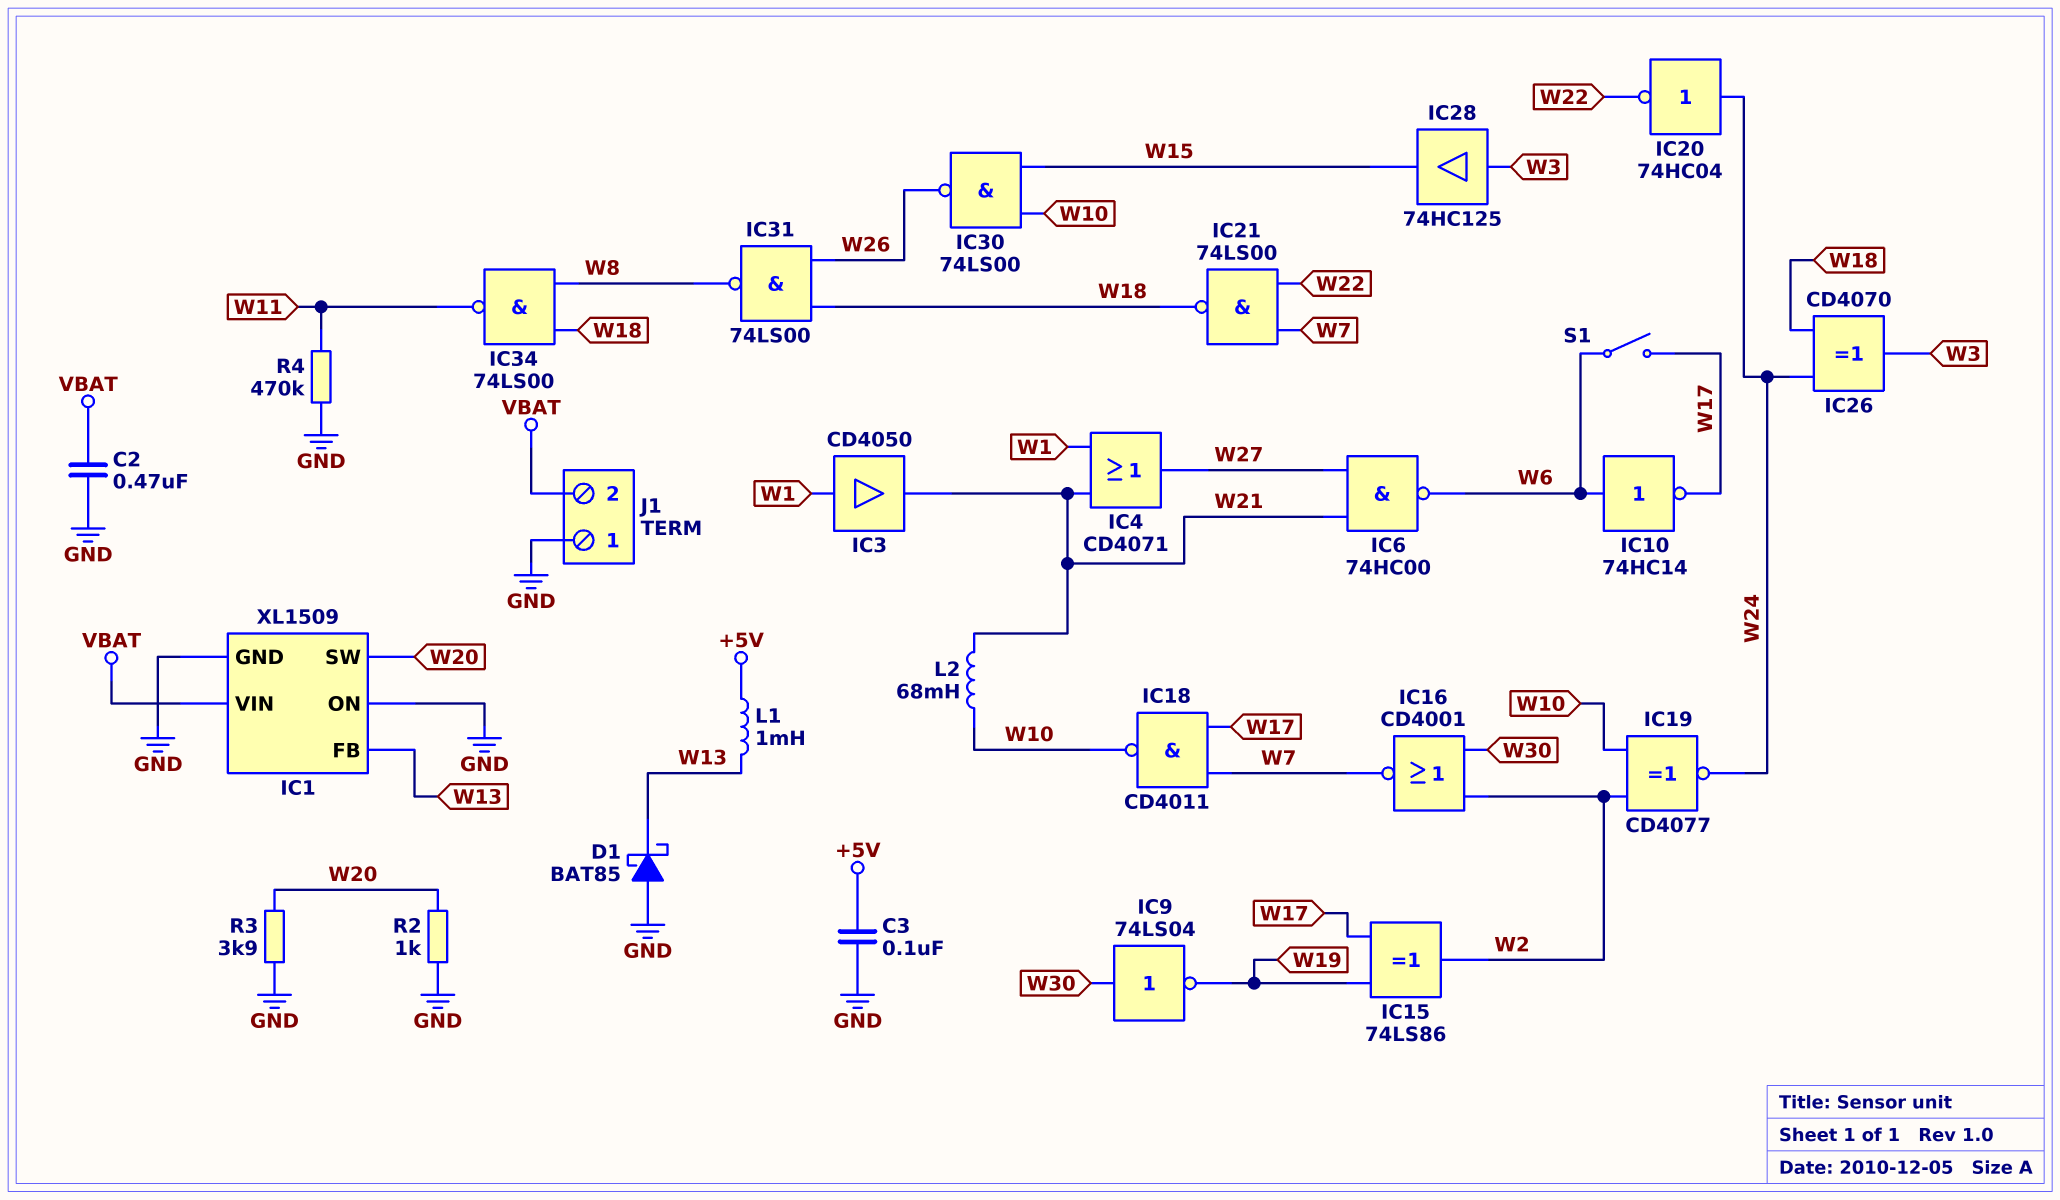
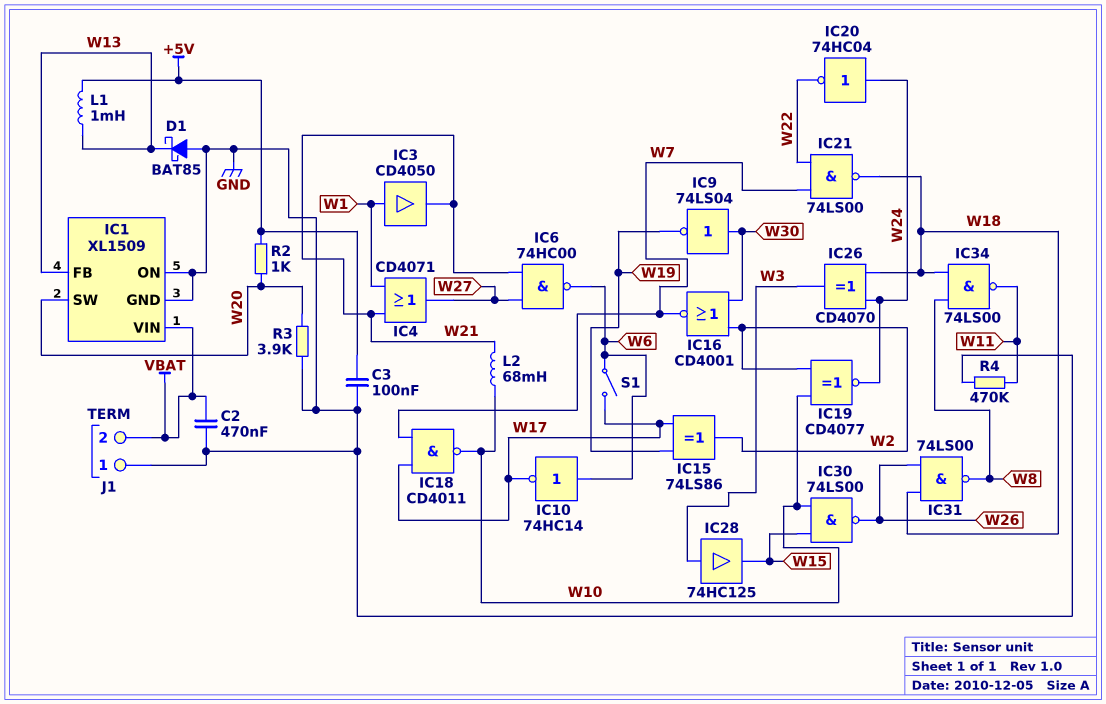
R2: 1k (GND, W20) -> 1k (+5V, W20)

